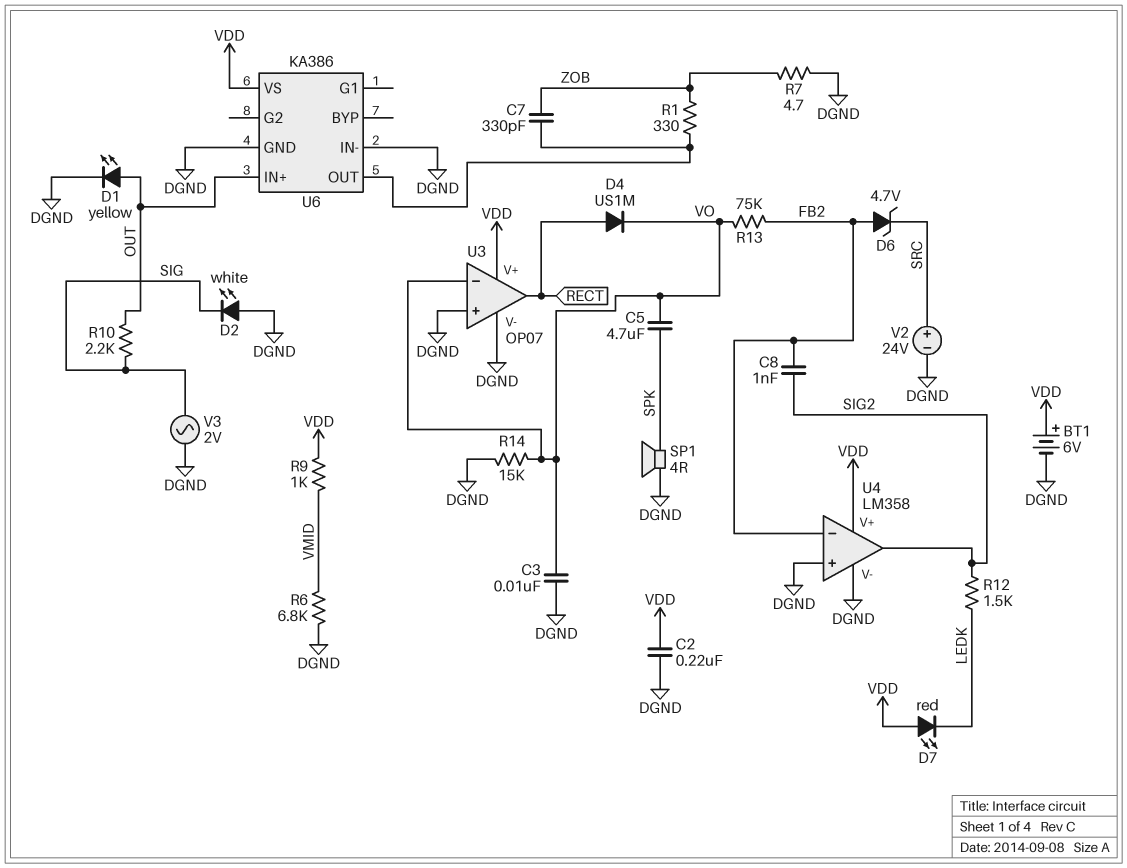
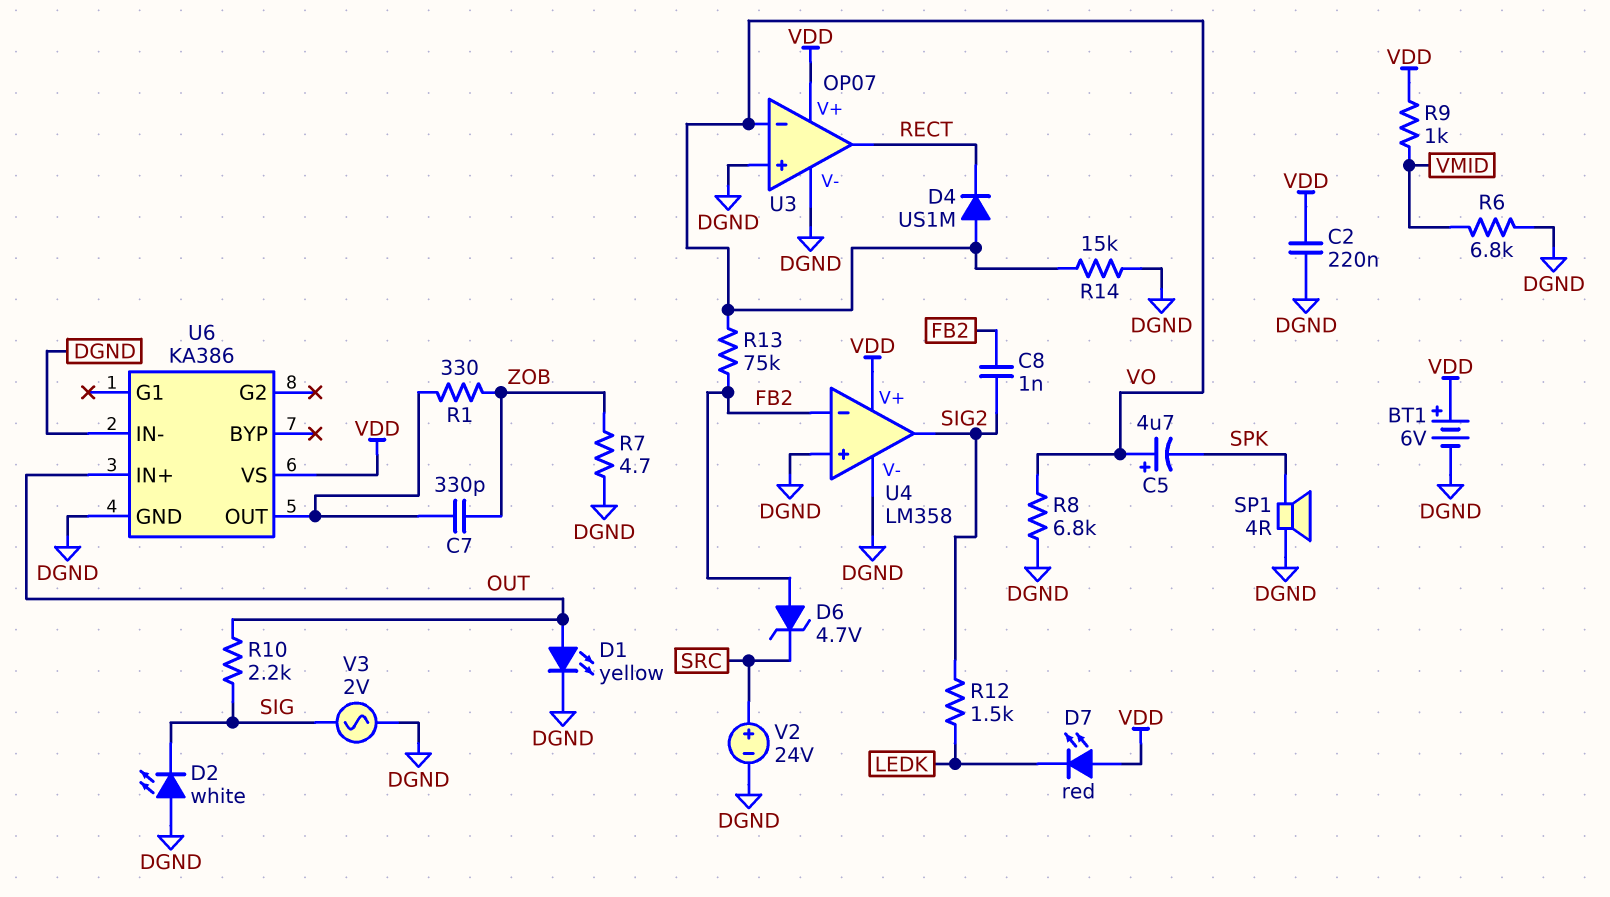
C3: 10nF (DGND, VO) -> none
C5: 4.7uF (SPK, VO) -> 4.7uF (plus VO, minus SPK)
D4: diode US1M (A RECT, K VO) -> diode US1M (A VO, K RECT)
R8: none -> 6.8k (DGND, VO)

